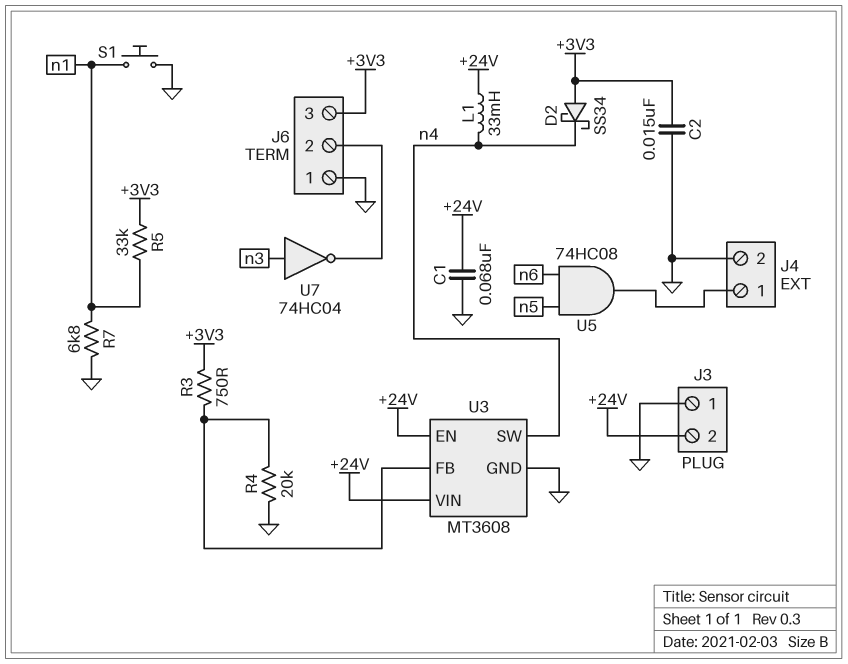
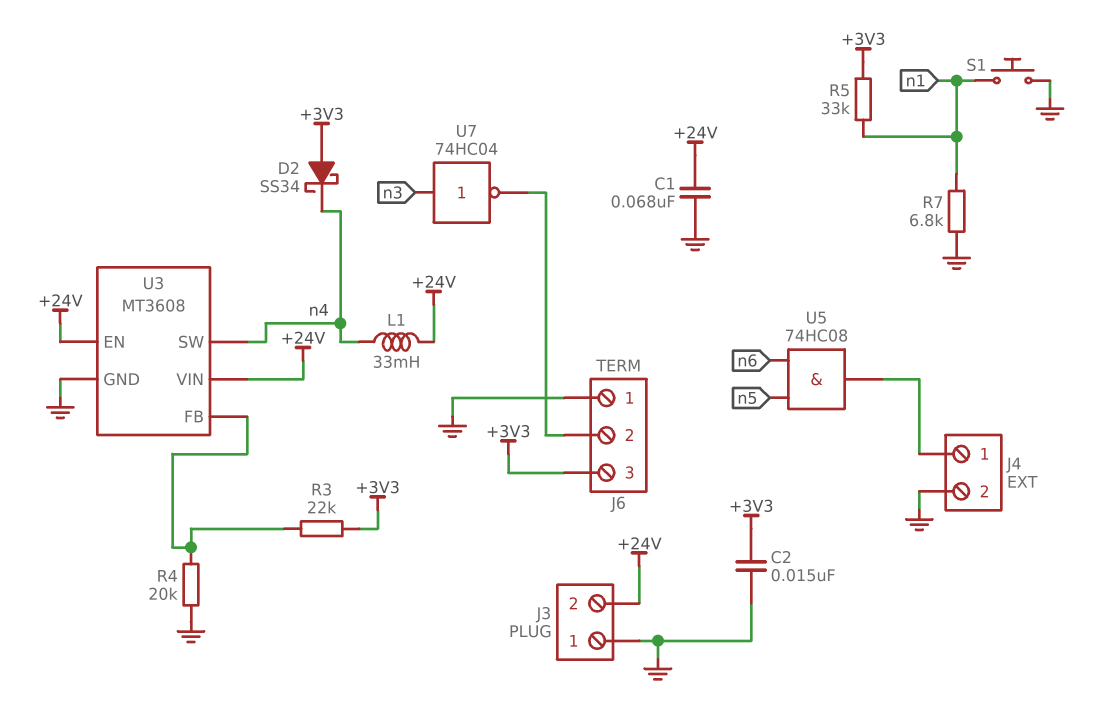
R3: 750 (+3V3, U3/FB) -> 22k (+3V3, U3/FB)

